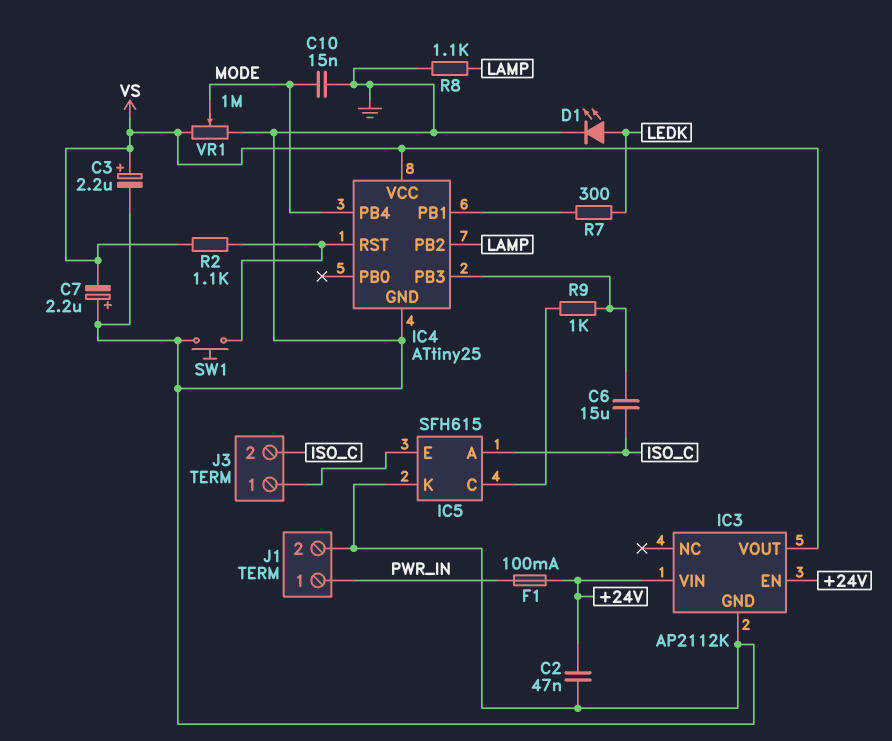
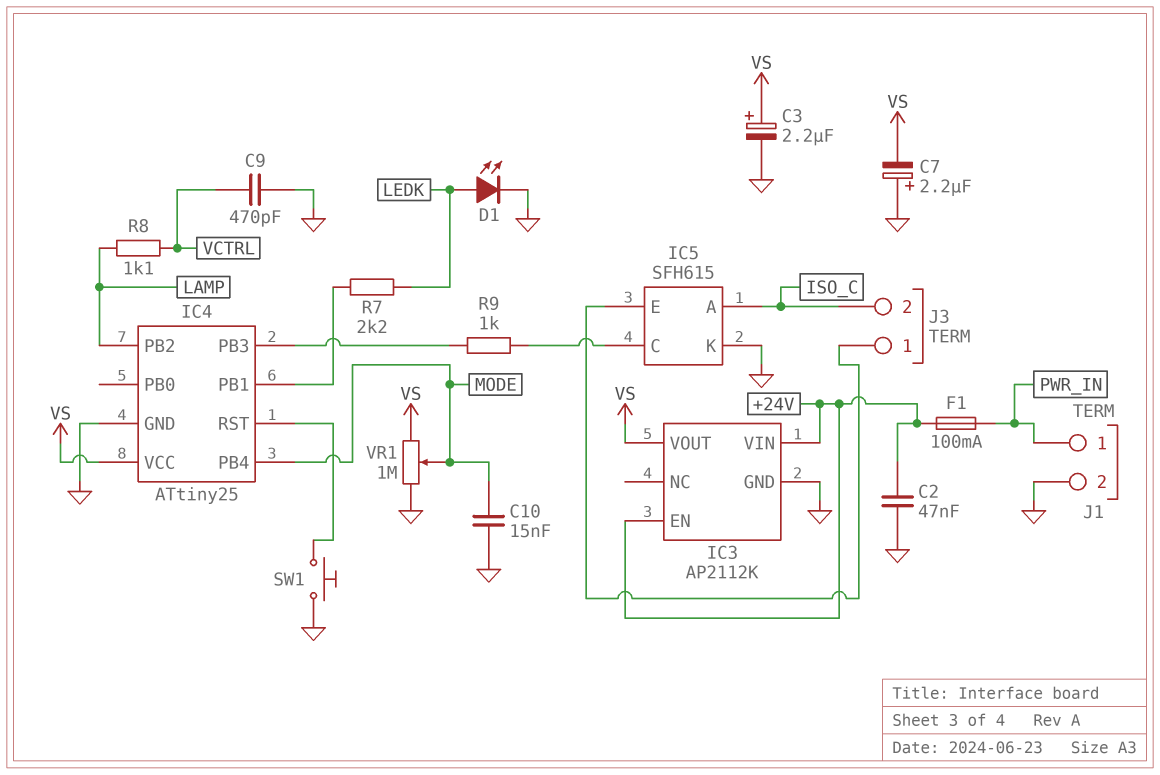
C6: 15uF (IC4/PB3, ISO_C) -> none
C9: none -> 470pF (GND, VCTRL)
R2: 1.1k (IC4/RST, VS) -> none
R7: 300 (IC4/PB1, LEDK) -> 2.2k (IC4/PB1, LEDK)
R8: 1.1k (GND, LAMP) -> 1.1k (LAMP, VCTRL)

